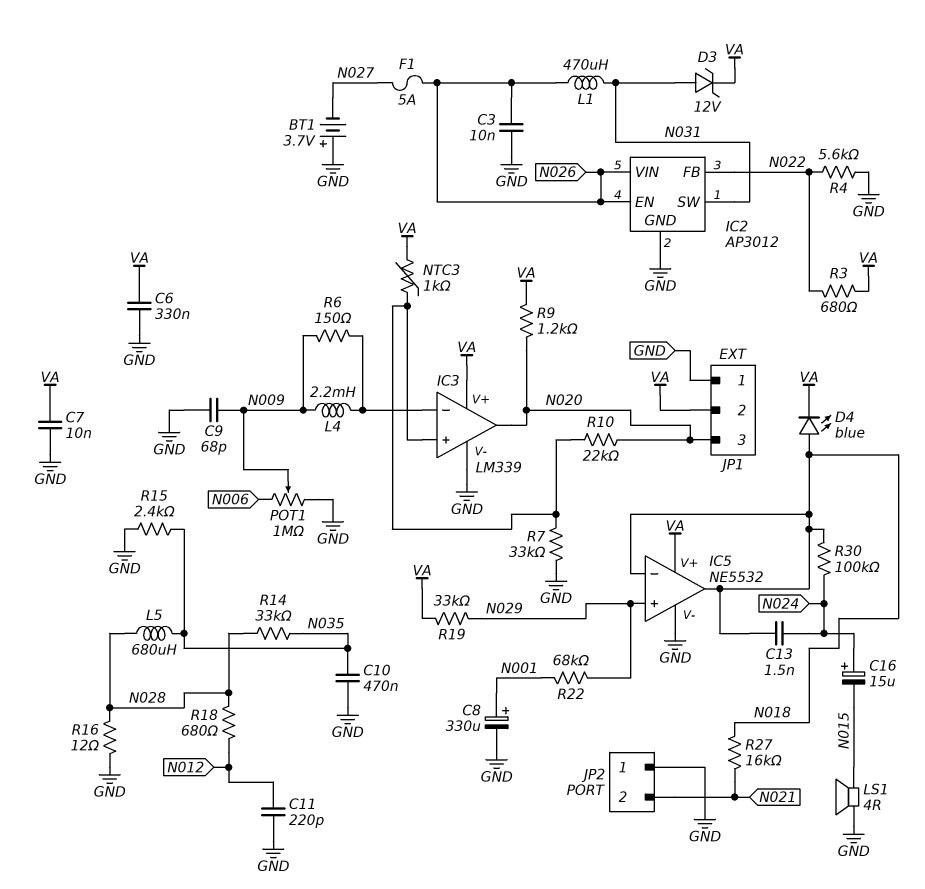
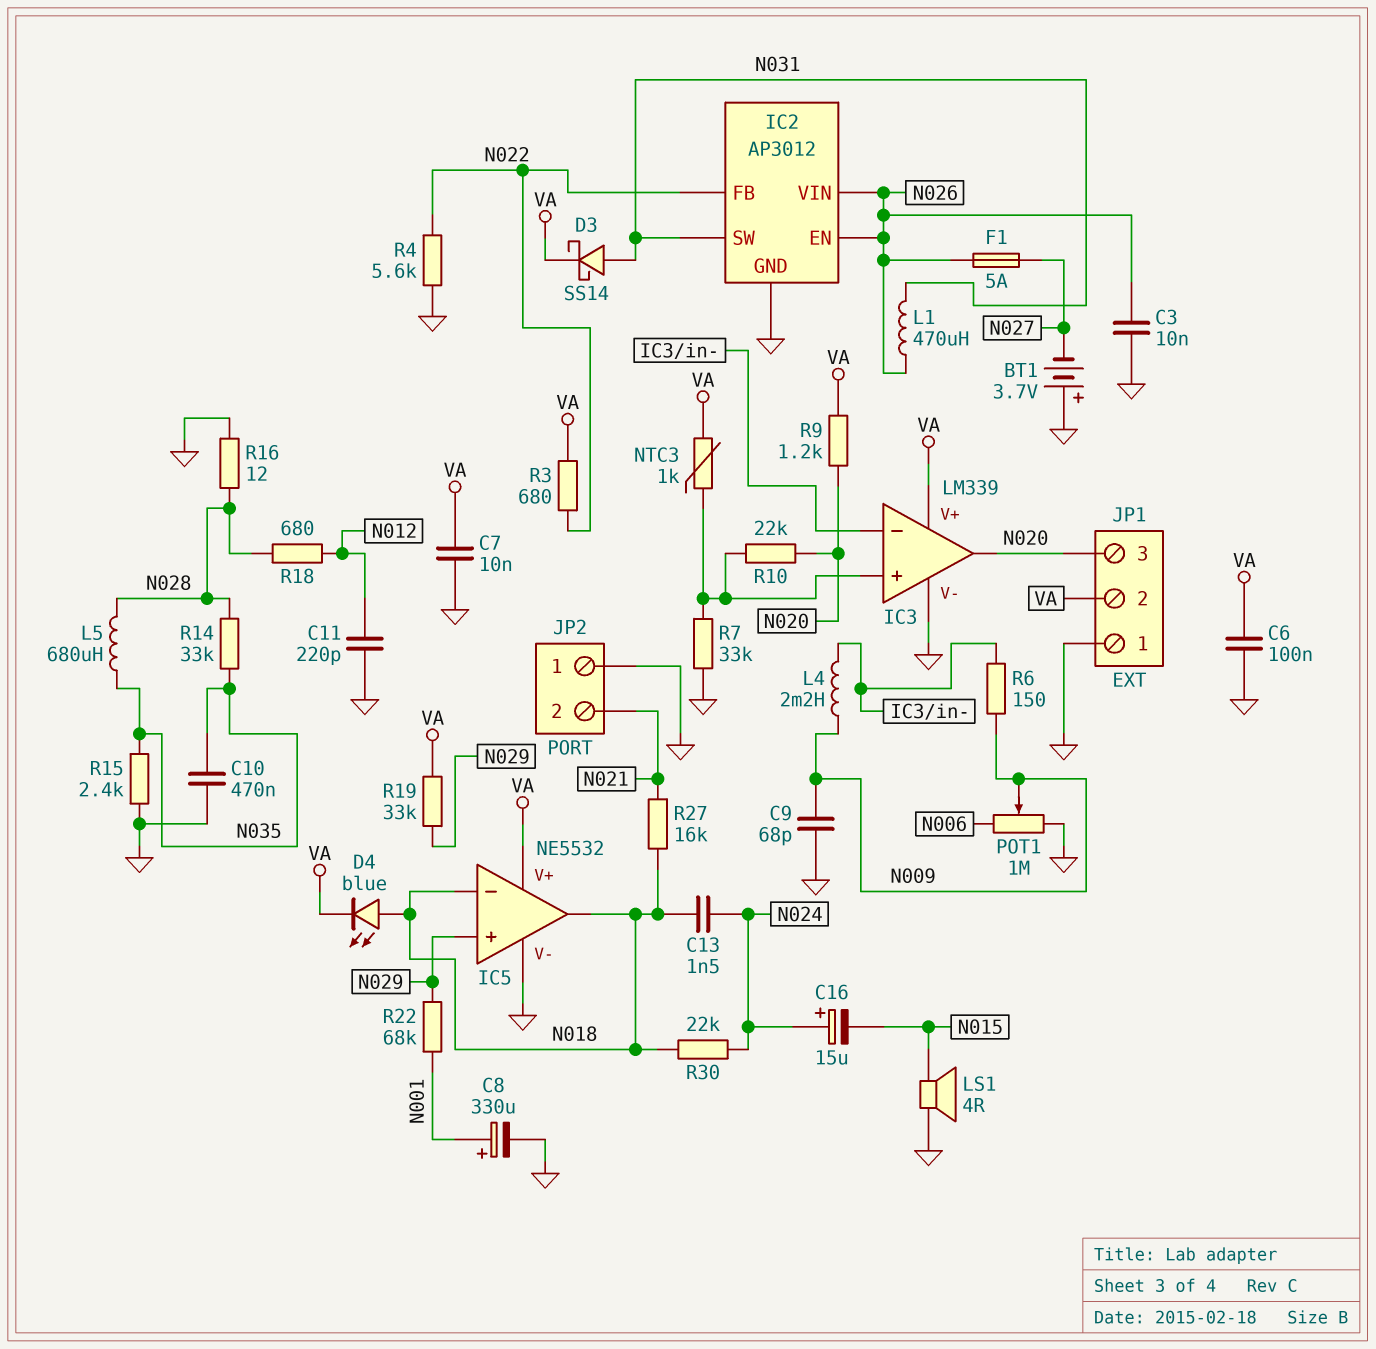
C6: 330nF (GND, VA) -> 100nF (GND, VA)
D3: zener 12V (A N031, K VA) -> schottky SS14 (A N031, K VA)
R30: 100k (N018, N024) -> 22k (N018, N024)

